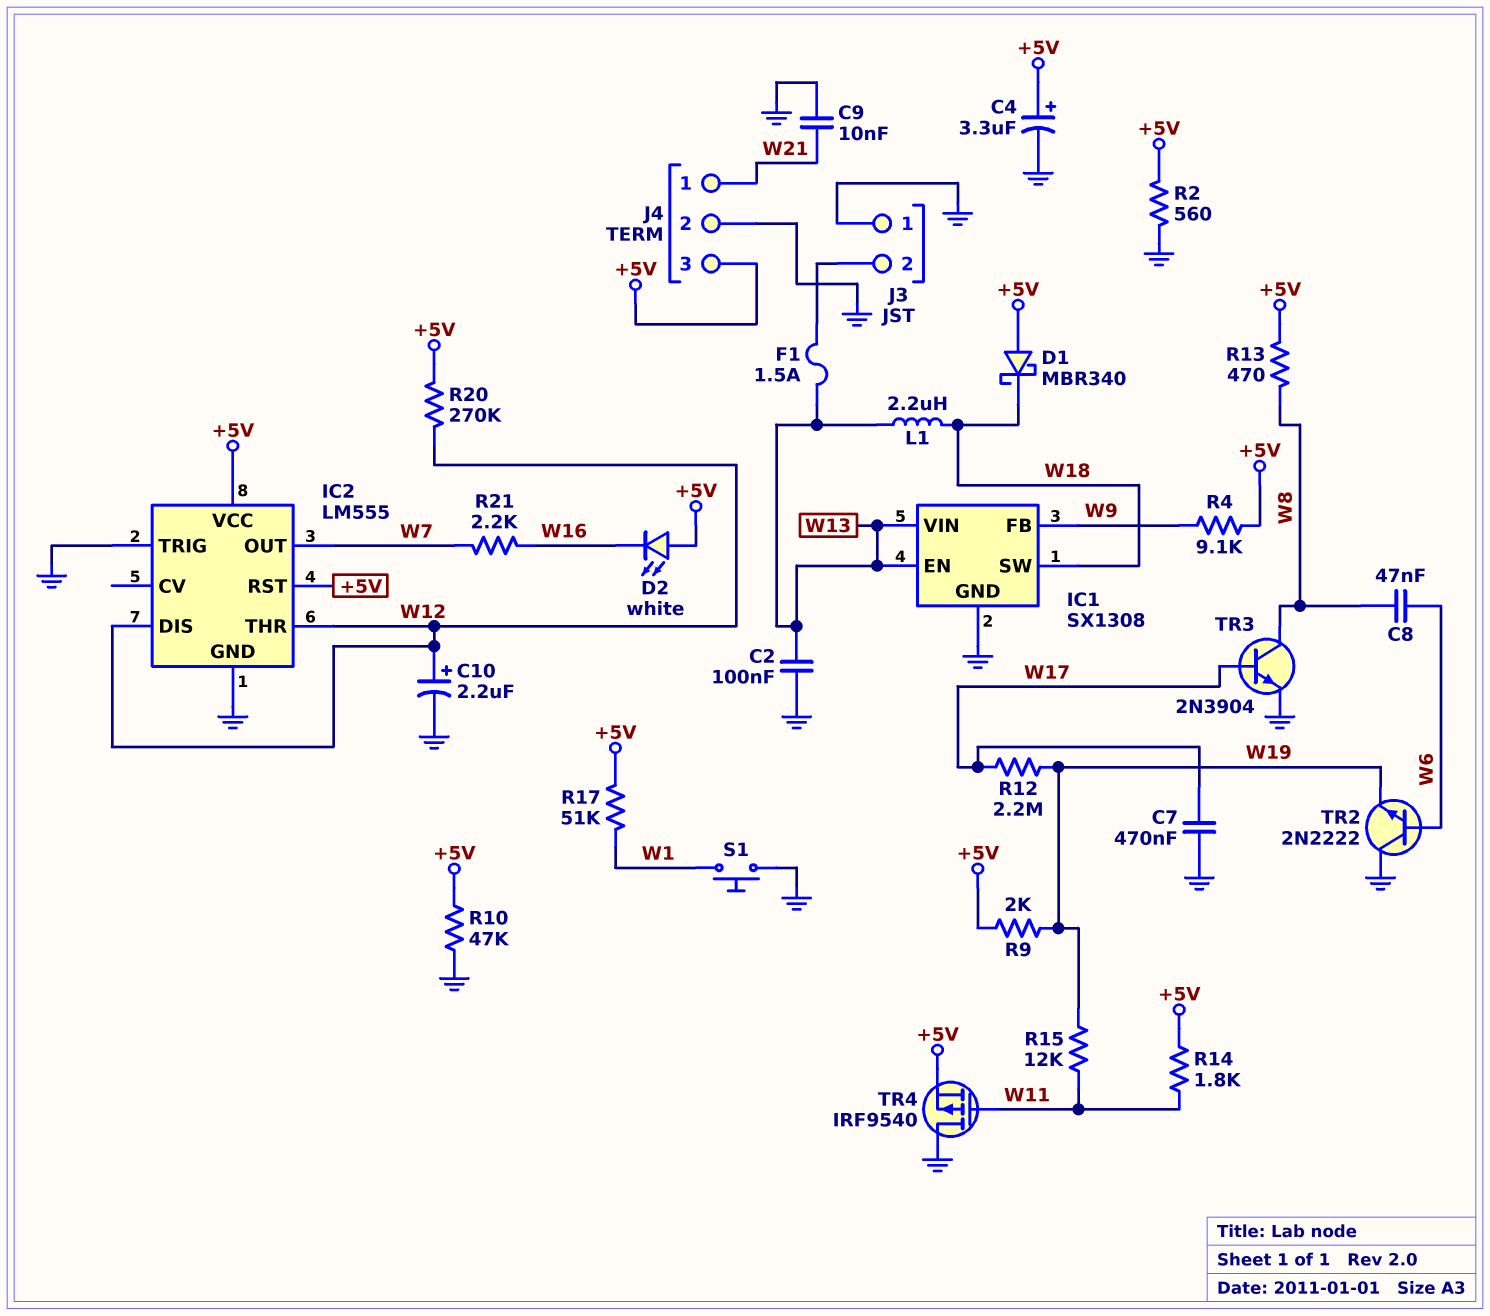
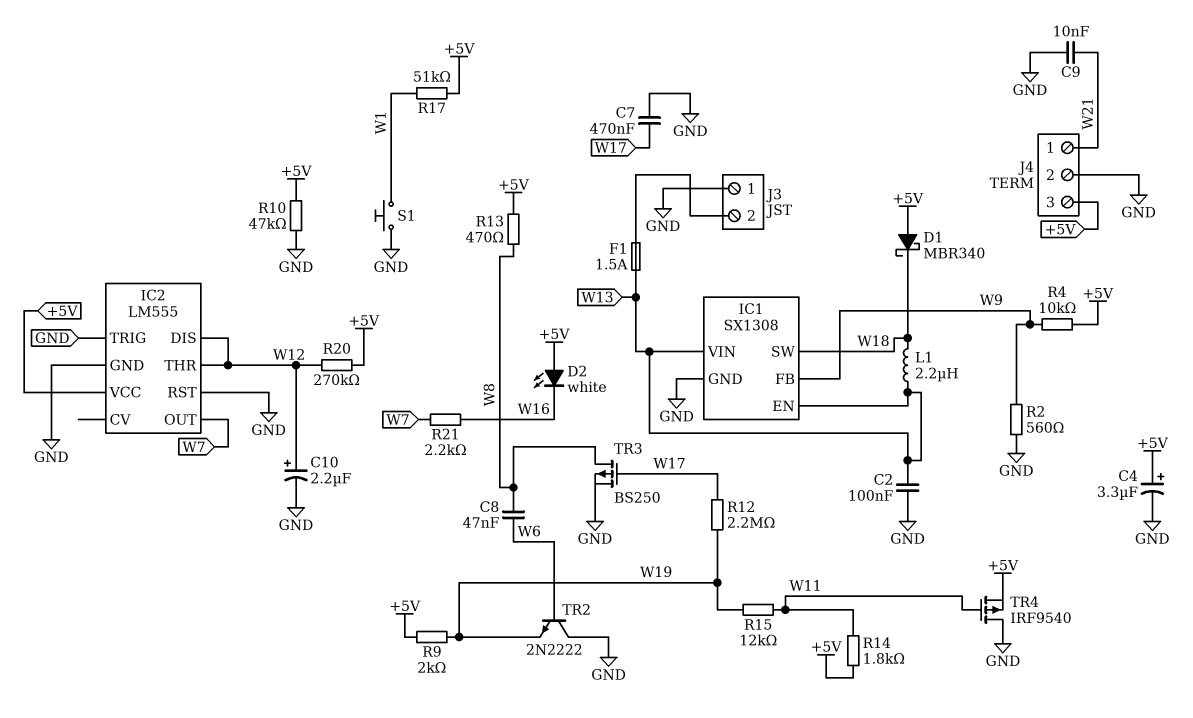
IC2 pin RST: +5V -> GND
R2: 560 (+5V, GND) -> 560 (GND, W9)
R4: 9.1k (+5V, W9) -> 10k (+5V, W9)
TR3: NPN 2N3904 (B W17, C W8, E GND) -> PMOS BS250 (G W17, D W8, S GND)

